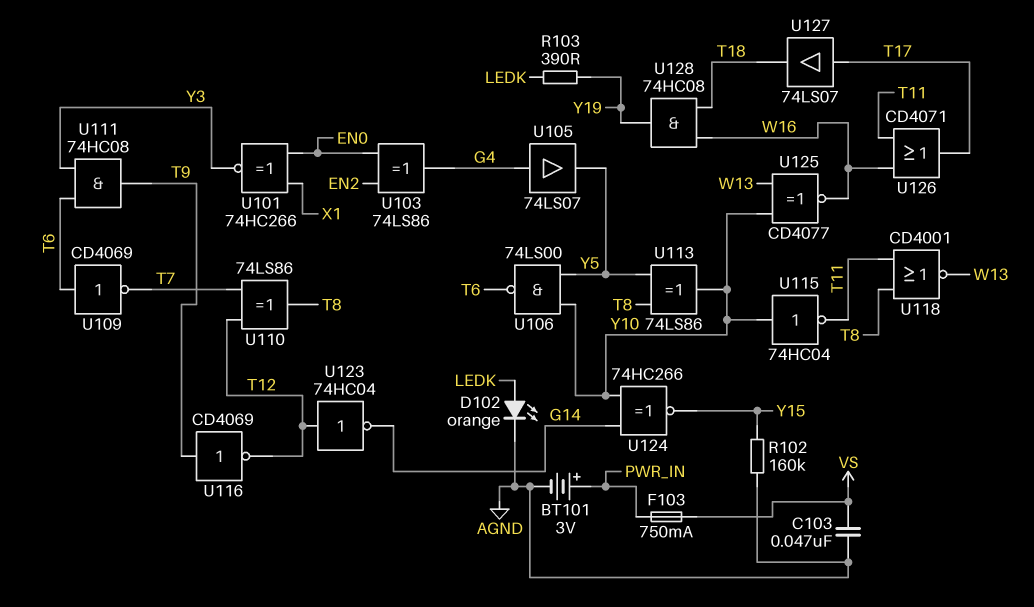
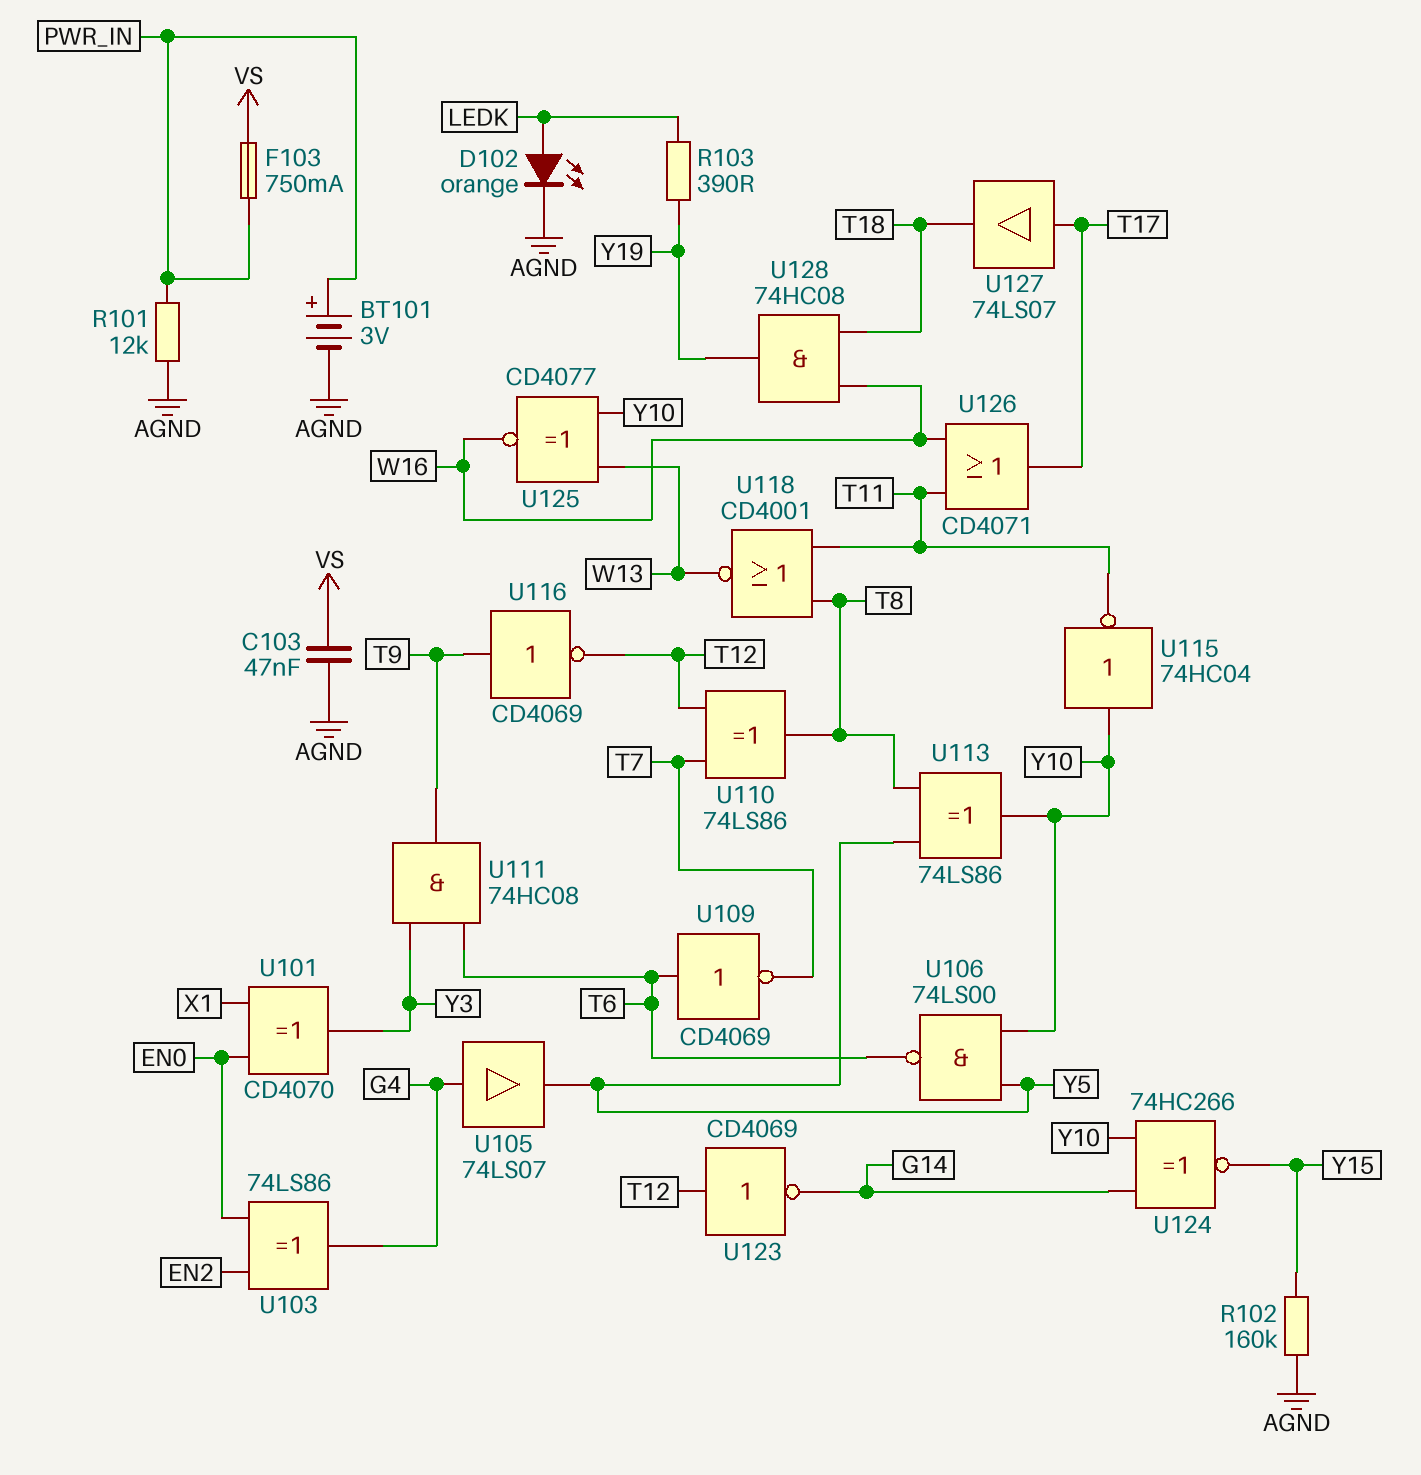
R101: none -> 12k (AGND, PWR_IN)
U101: XNOR 74HC266 (in EN0, in X1, out Y3) -> XOR CD4070 (in EN0, in X1, out Y3)
U123: NOT 74HC04 (in T12, out G14) -> NOT CD4069 (in T12, out G14)

